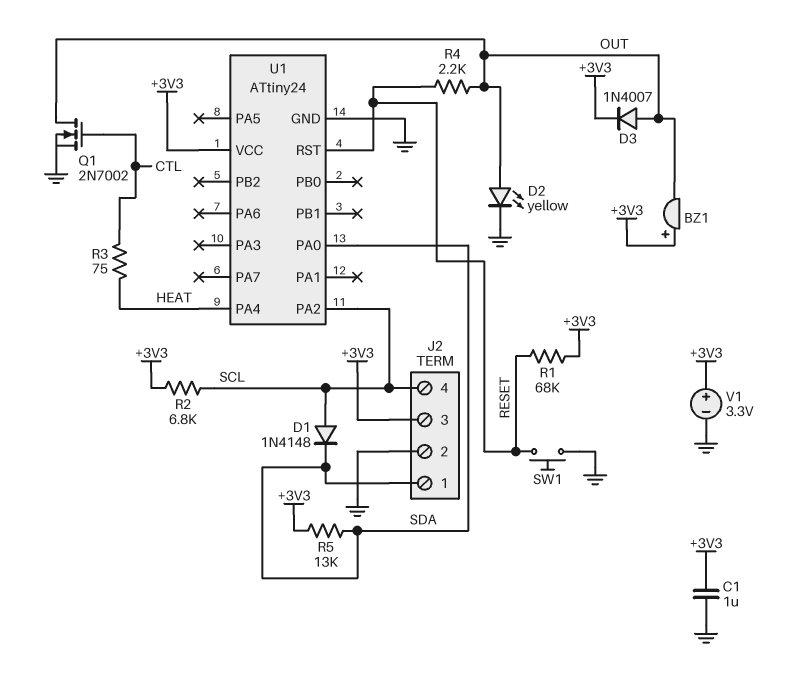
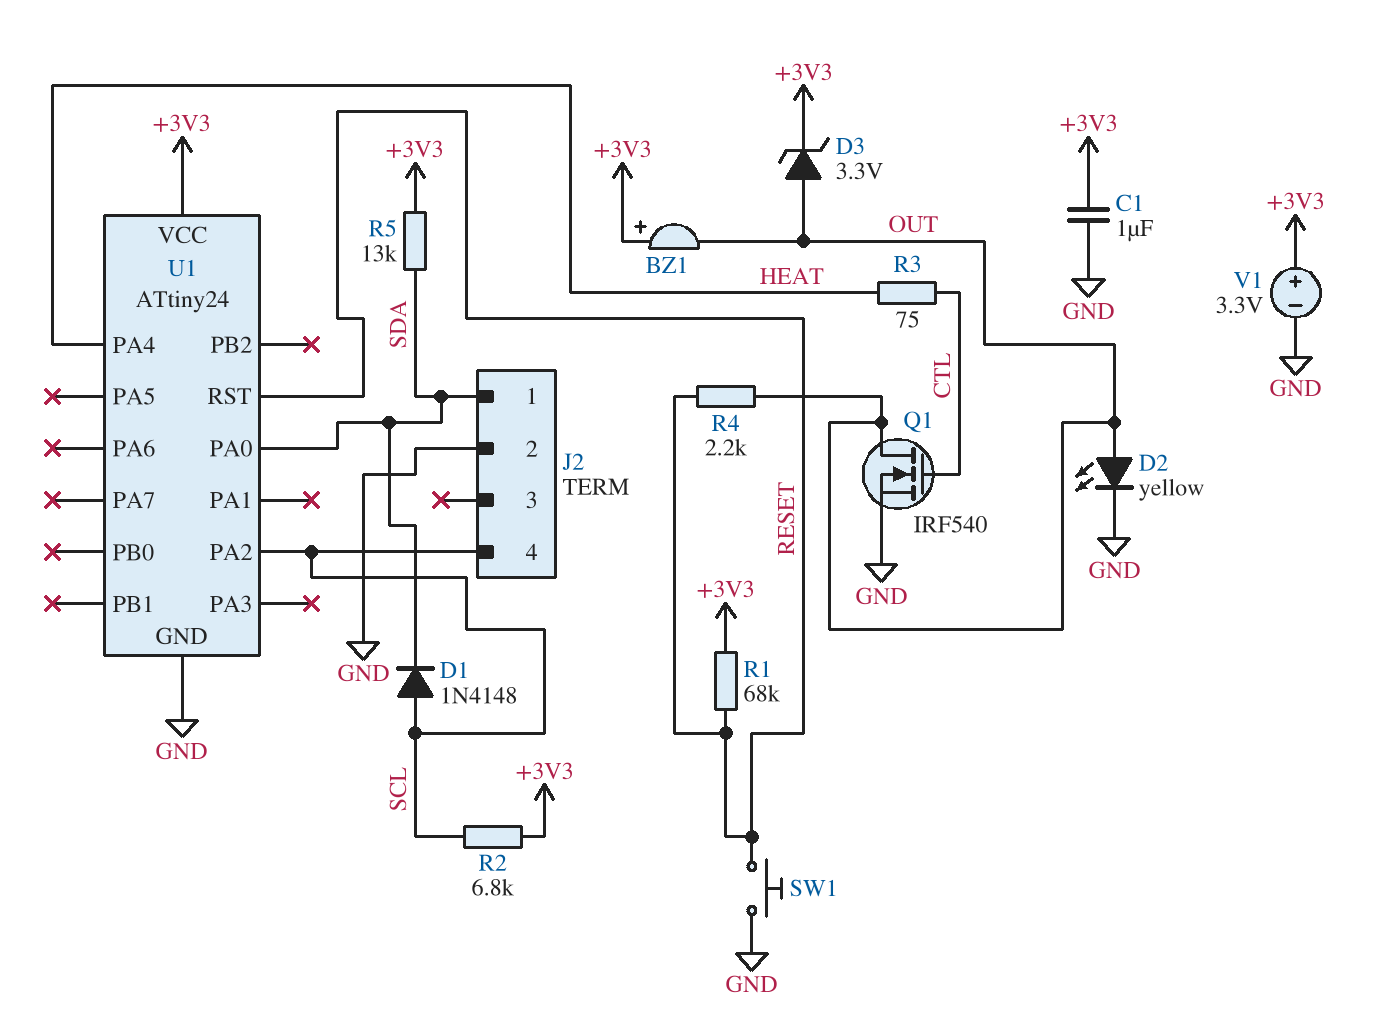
D3: diode 1N4007 (A OUT, K +3V3) -> zener 3.3V (A OUT, K +3V3)
J2 pin 3: +3V3 -> none
Q1: NMOS 2N7002 (G CTL, D OUT, S GND) -> NMOS IRF540 (G CTL, D OUT, S GND)

